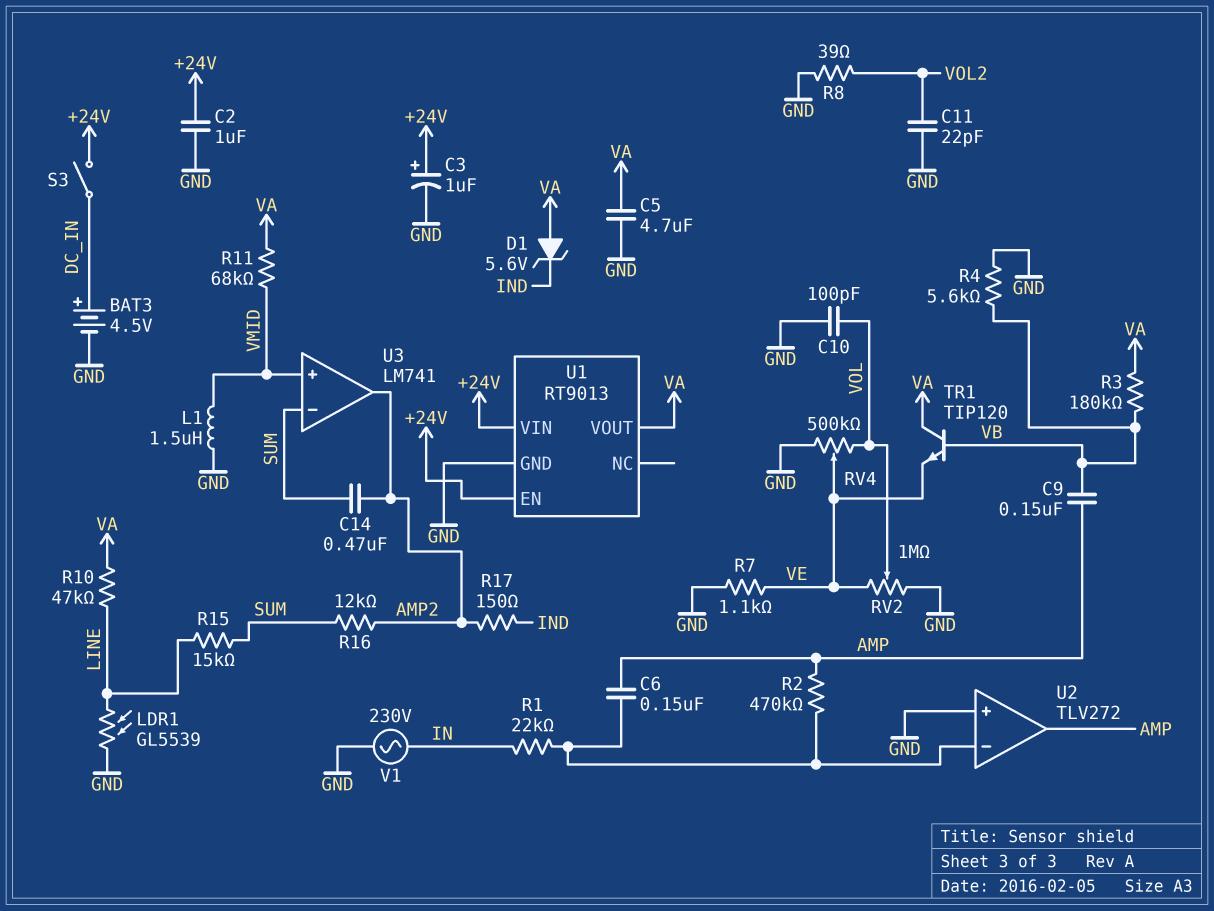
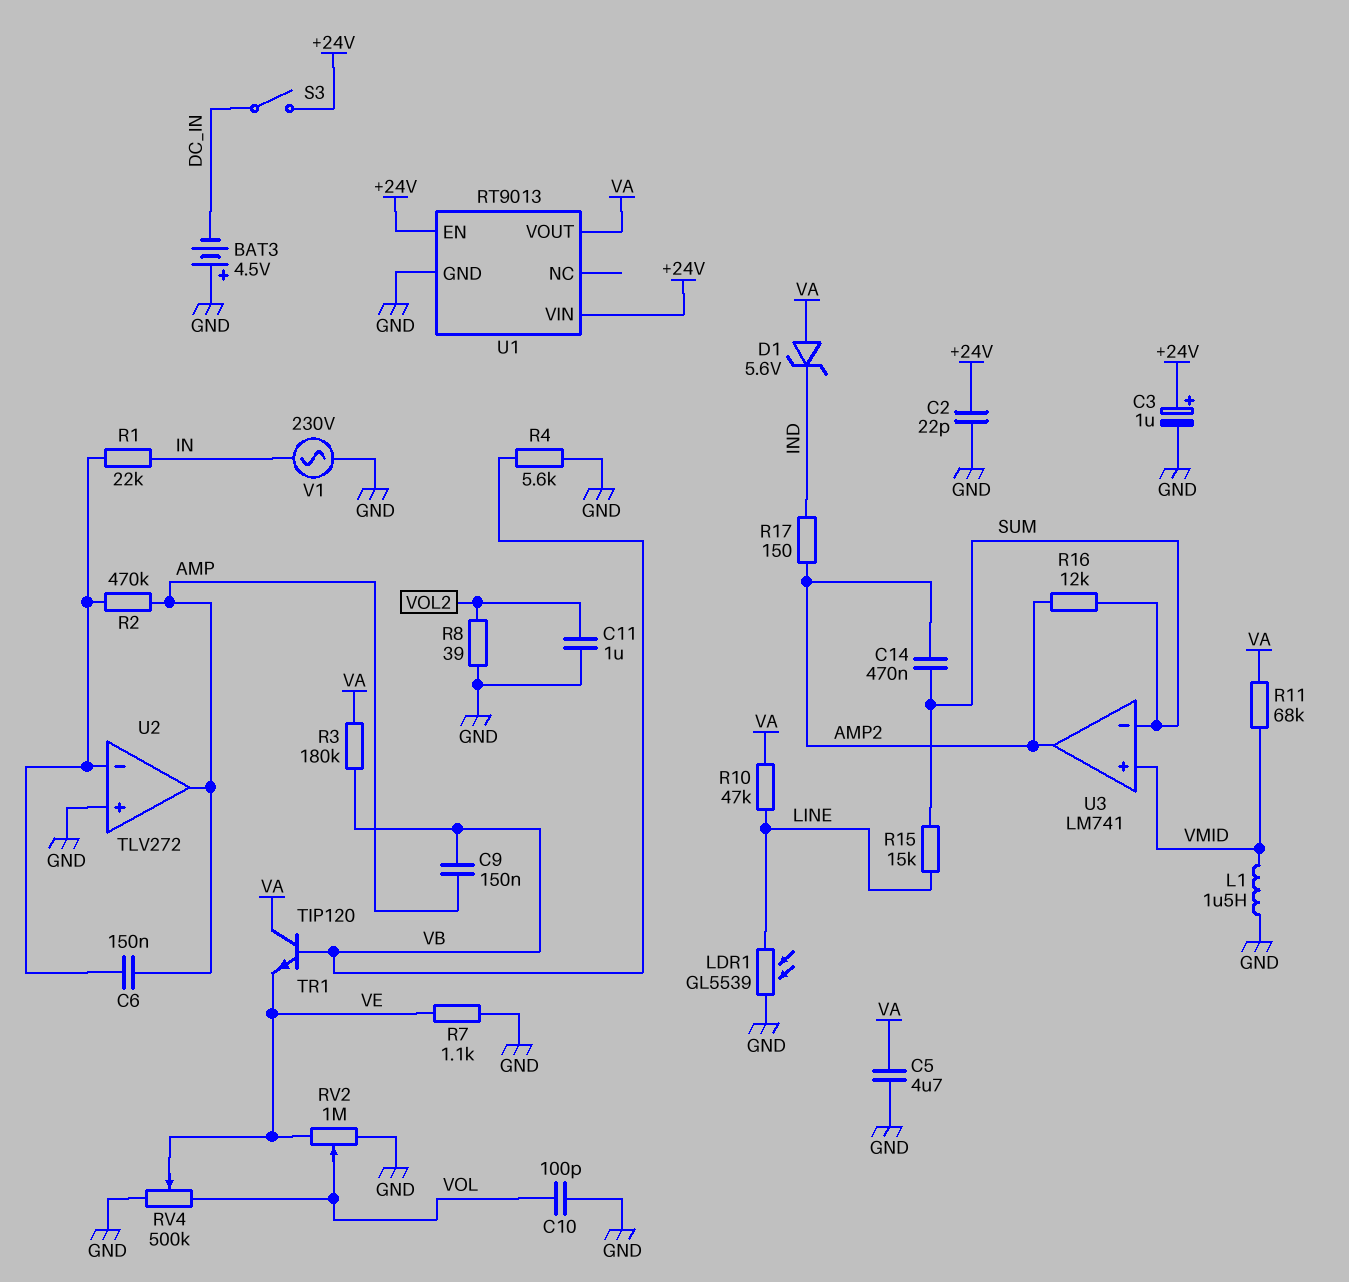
BAT3: 4.5V (plus DC_IN, minus GND) -> 4.5V (plus GND, minus DC_IN)
C2: 1uF (+24V, GND) -> 22pF (+24V, GND)
C11: 22pF (GND, VOL2) -> 1uF (GND, VOL2)

